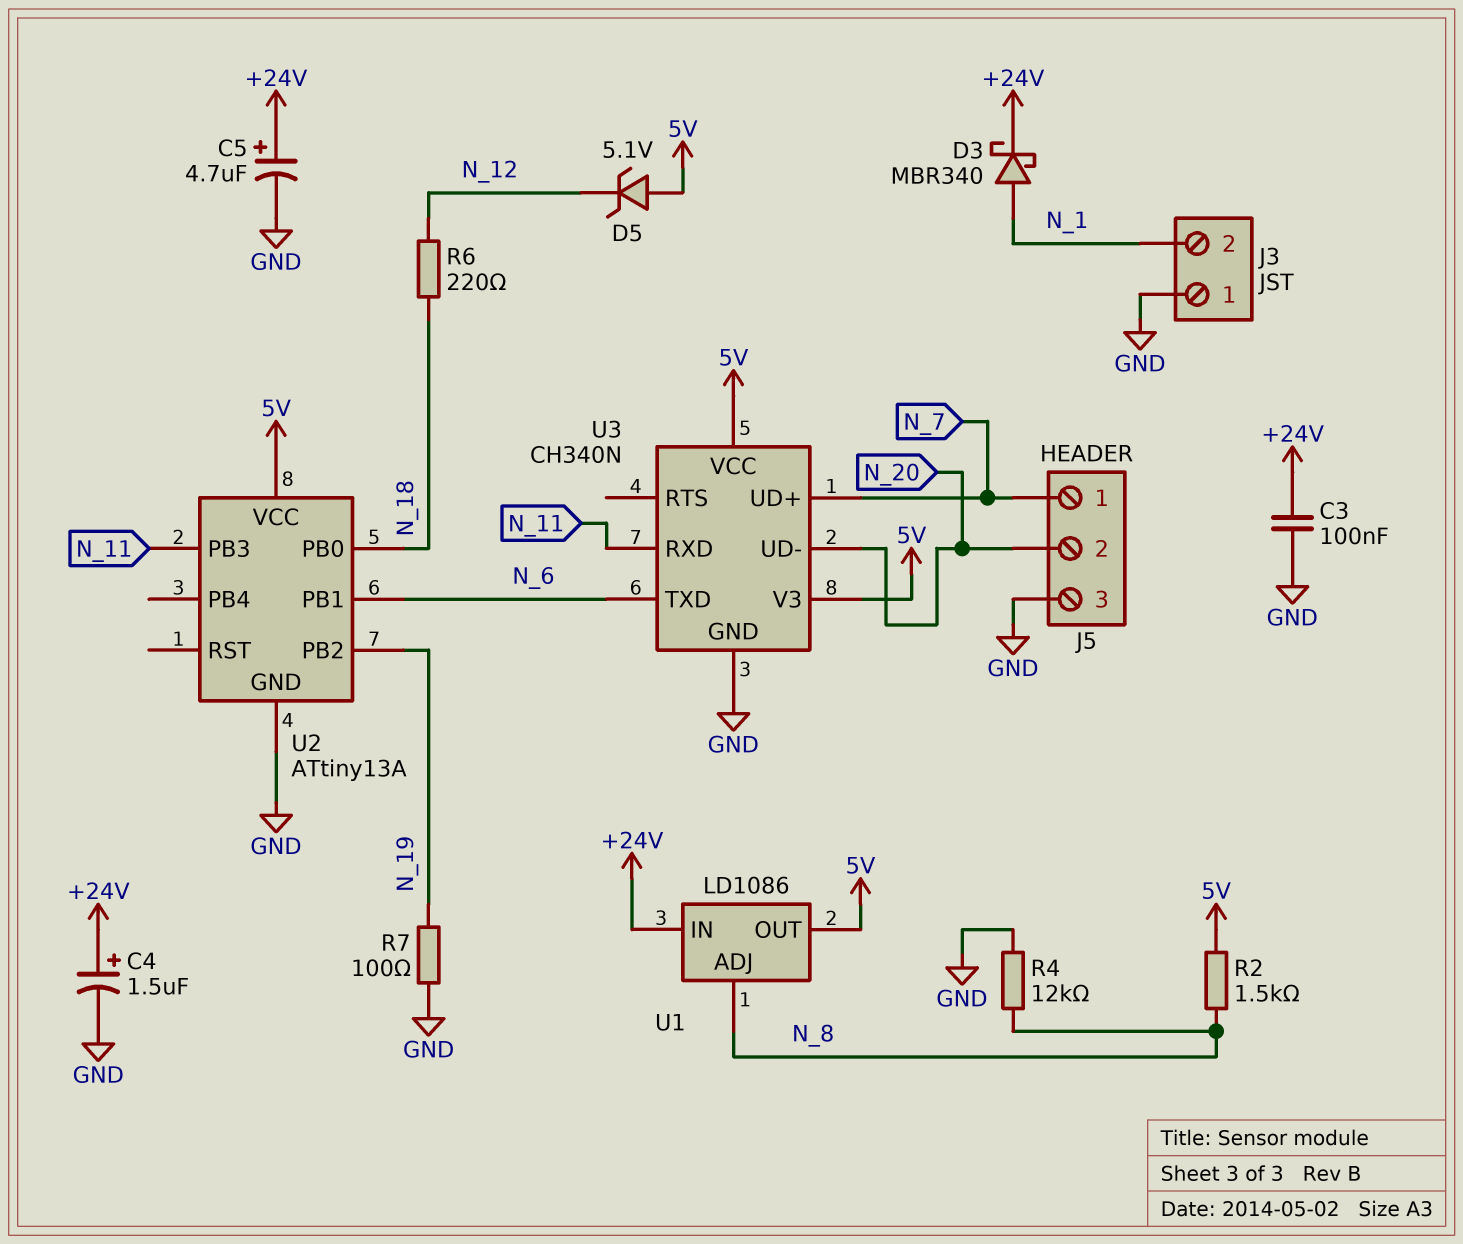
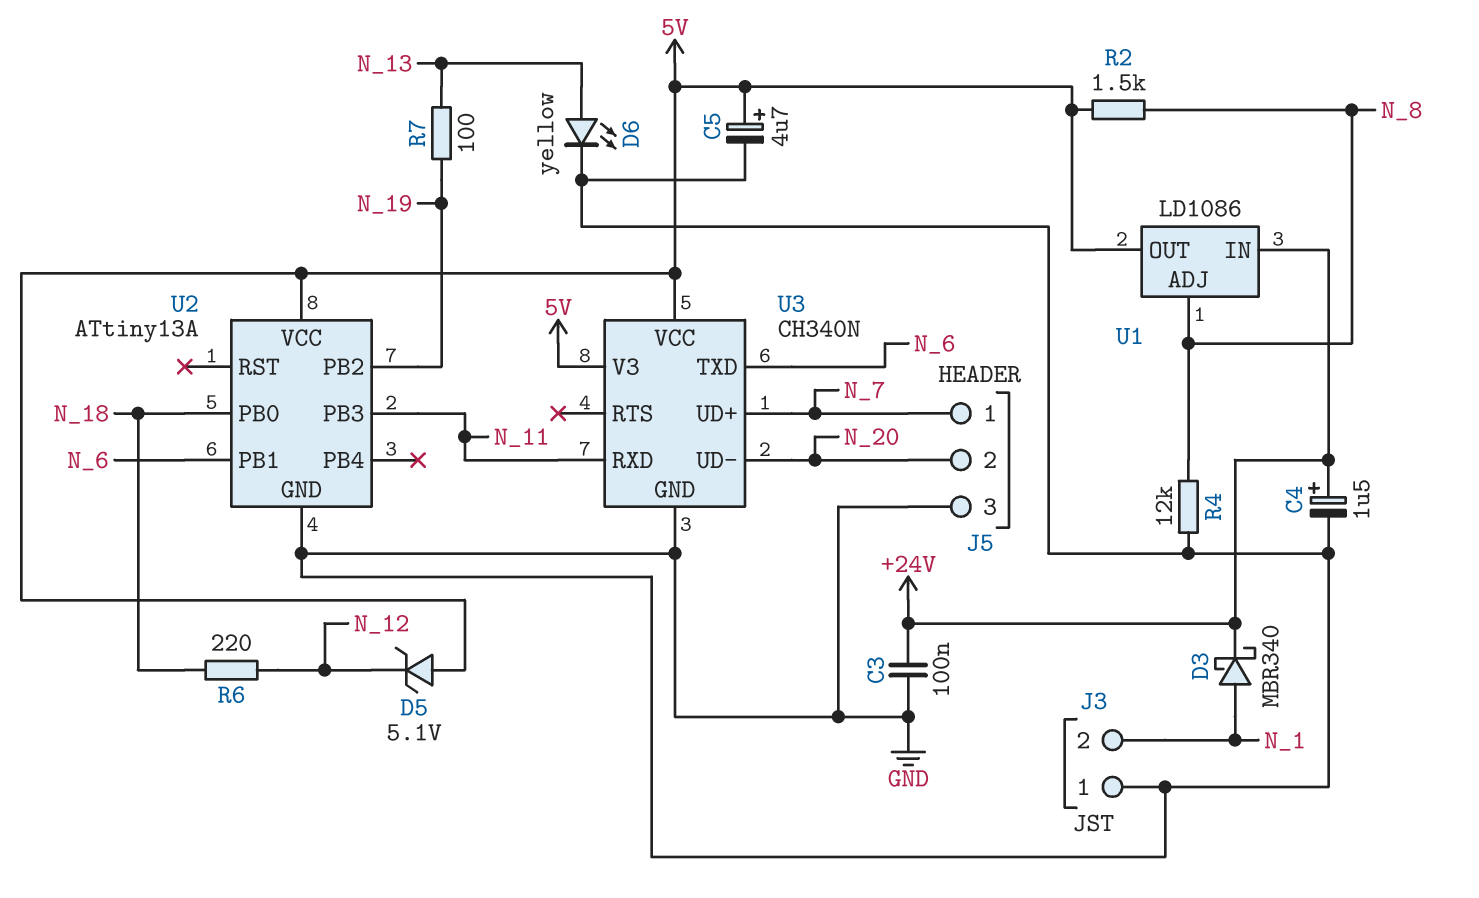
C5: 4.7uF (plus +24V, minus GND) -> 4.7uF (plus 5V, minus GND)
D6: none -> LED yellow (A N_13, K GND)
R7: 100 (GND, N_19) -> 100 (N_13, N_19)

